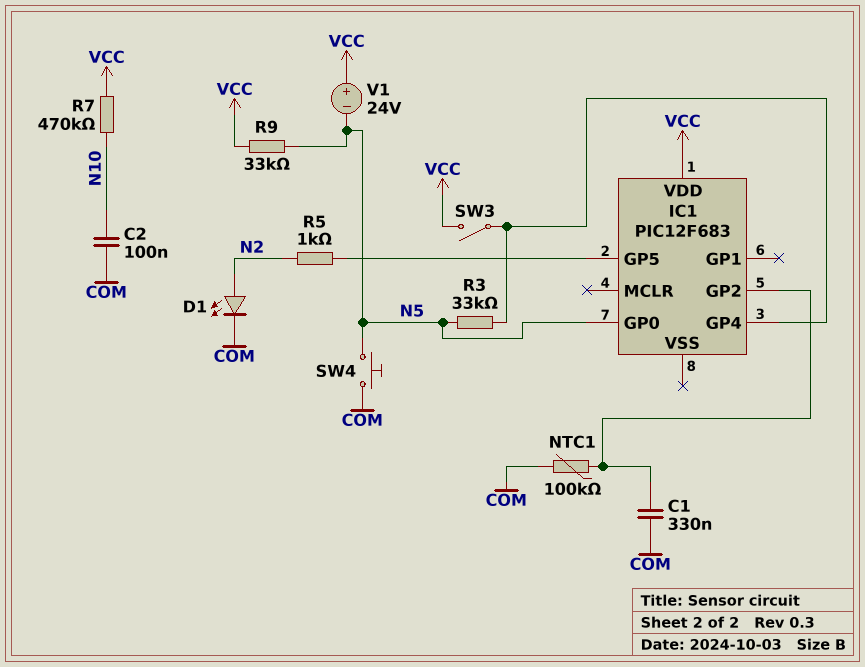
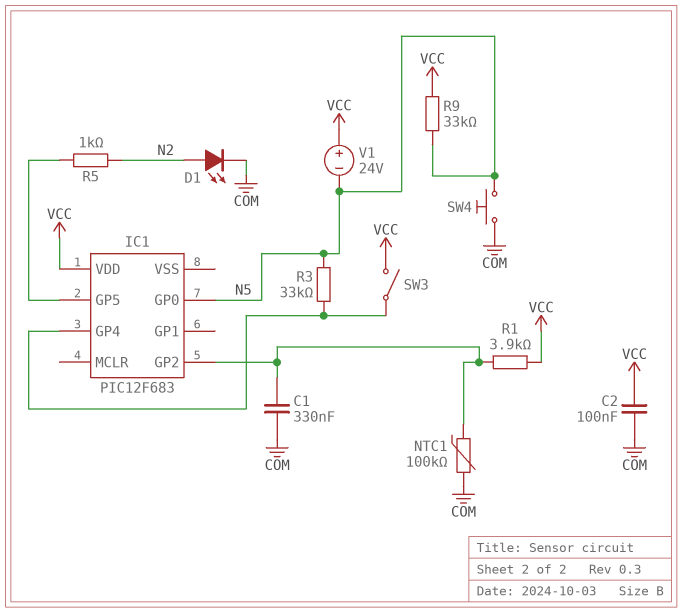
C2: 100nF (COM, N10) -> 100nF (COM, VCC)
R1: none -> 3.9k (IC1/GP2, VCC)
R7: 470k (N10, VCC) -> none

